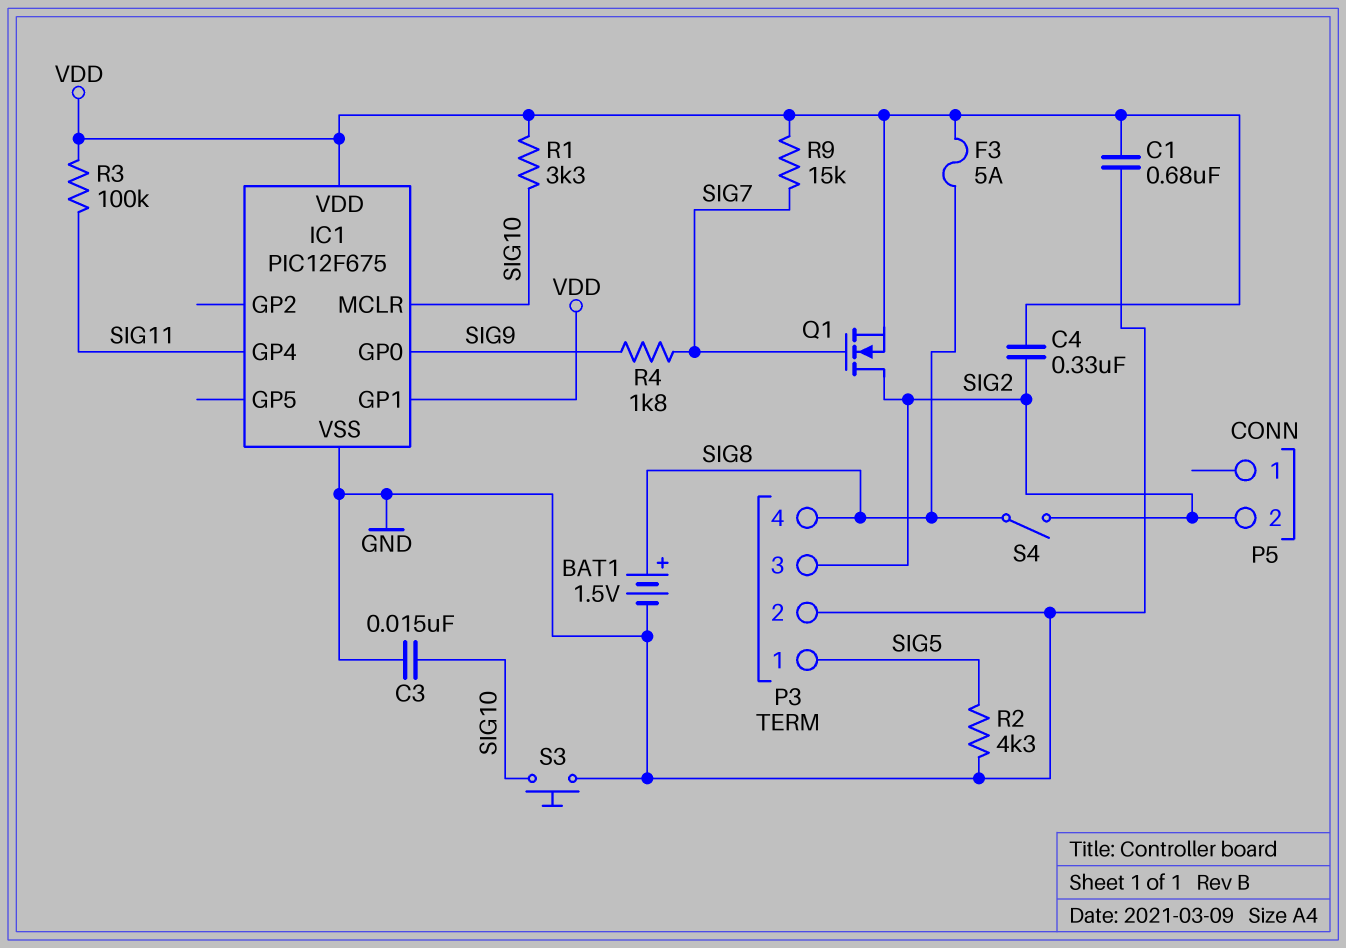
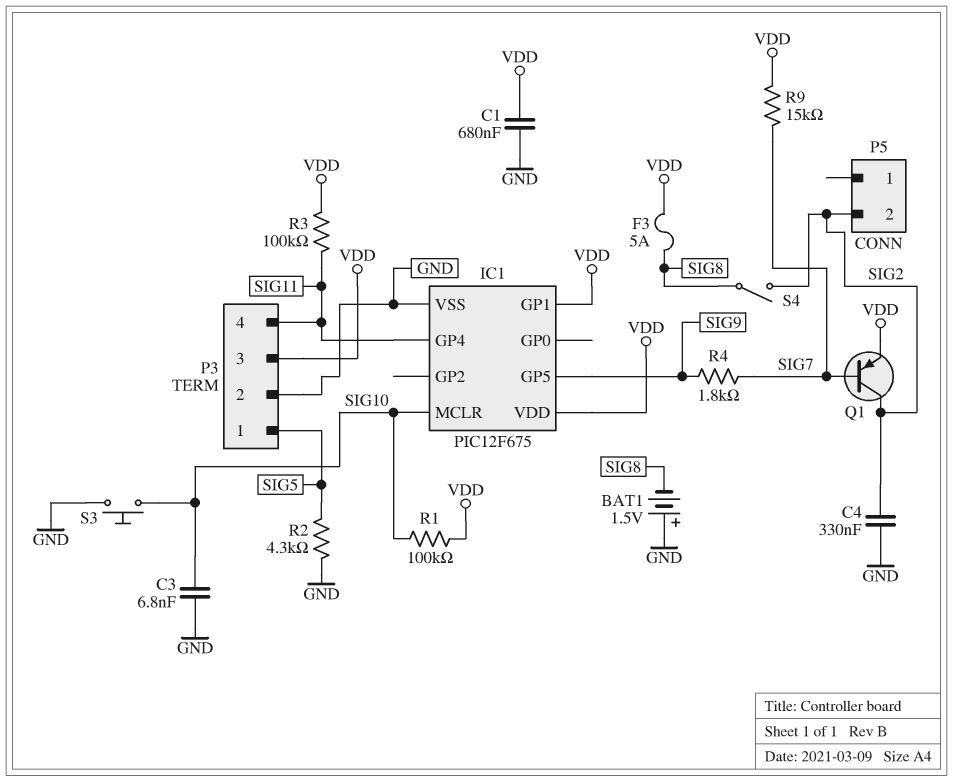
BAT1: 1.5V (plus SIG8, minus GND) -> 1.5V (plus GND, minus SIG8)
C3: 15nF (GND, SIG10) -> 6.8nF (GND, SIG10)
C4: 330nF (SIG2, VDD) -> 330nF (GND, SIG2)
IC1 pin GP0: SIG9 -> none
IC1 pin GP5: none -> SIG9
P3 pin 3: SIG2 -> VDD
P3 pin 4: SIG8 -> SIG11
Q1: NMOS (G SIG7, D SIG2, S VDD) -> PNP (B SIG7, C SIG2, E VDD)
R1: 3.3k (SIG10, VDD) -> 100k (SIG10, VDD)

